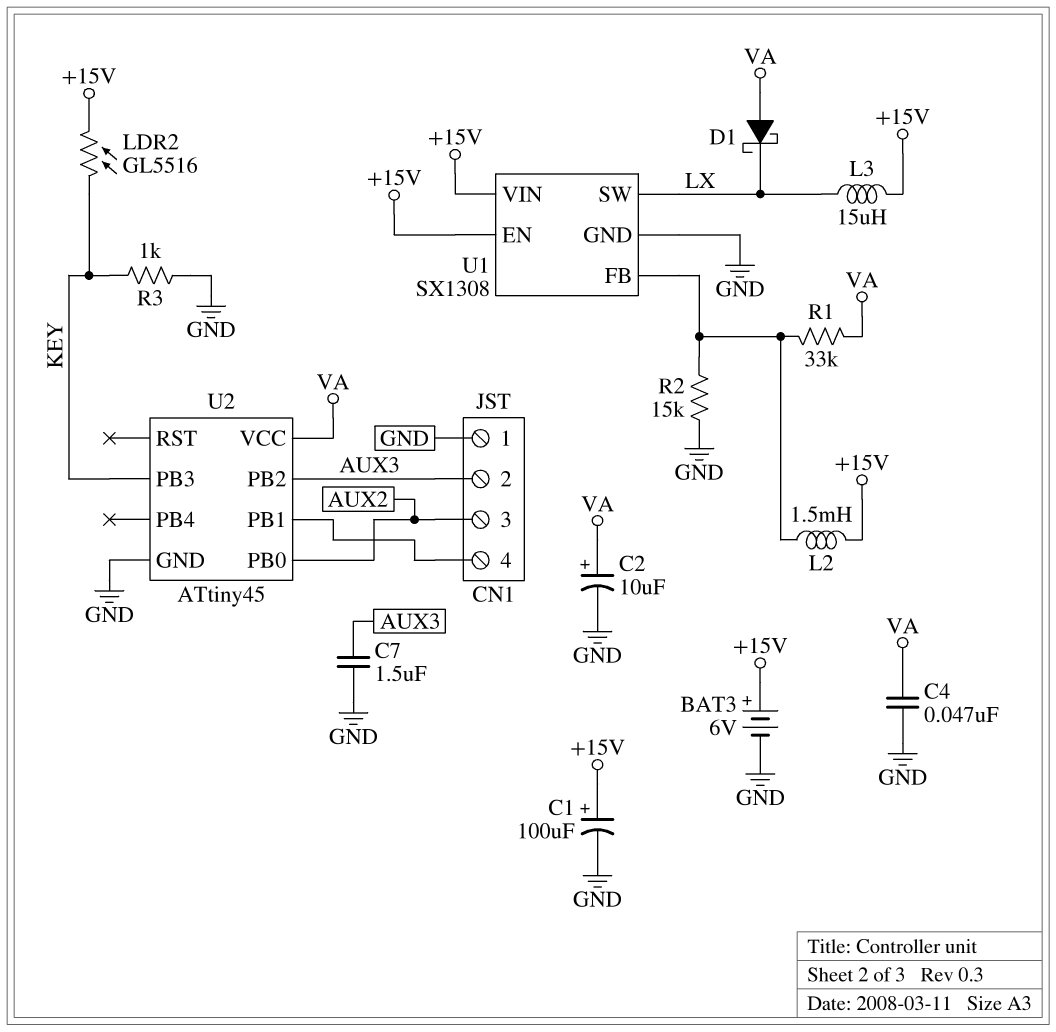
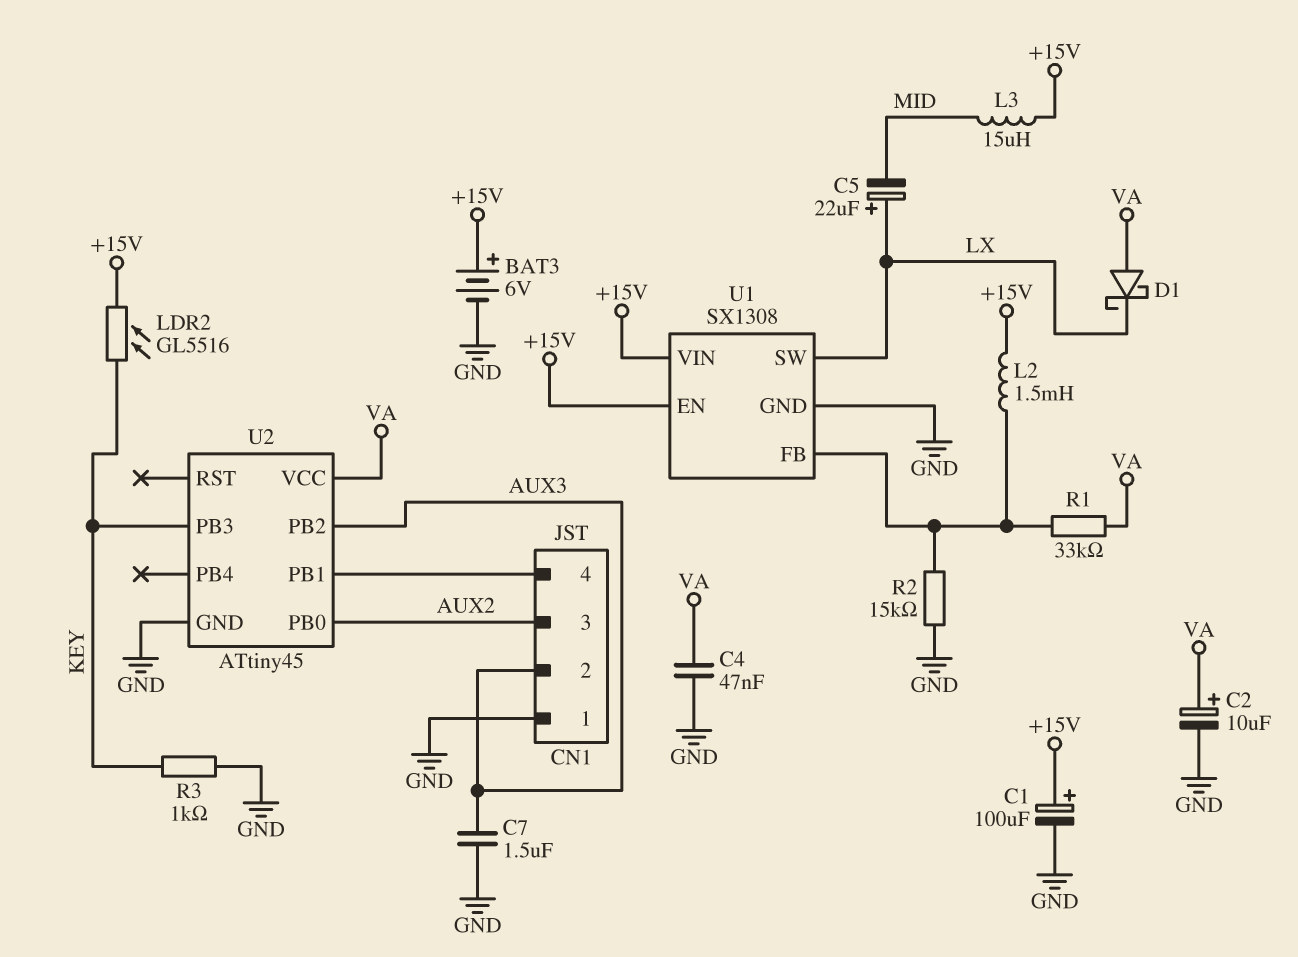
C5: none -> 22uF (plus LX, minus MID)
L3: 15uH (+15V, LX) -> 15uH (+15V, MID)

